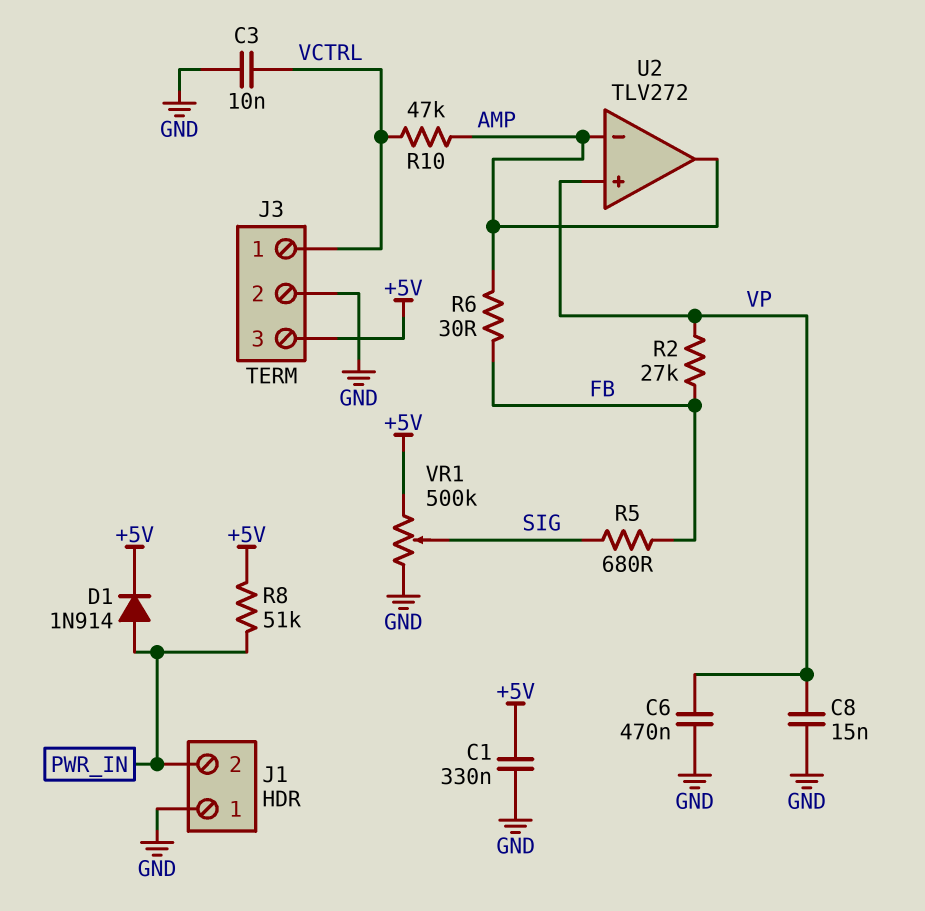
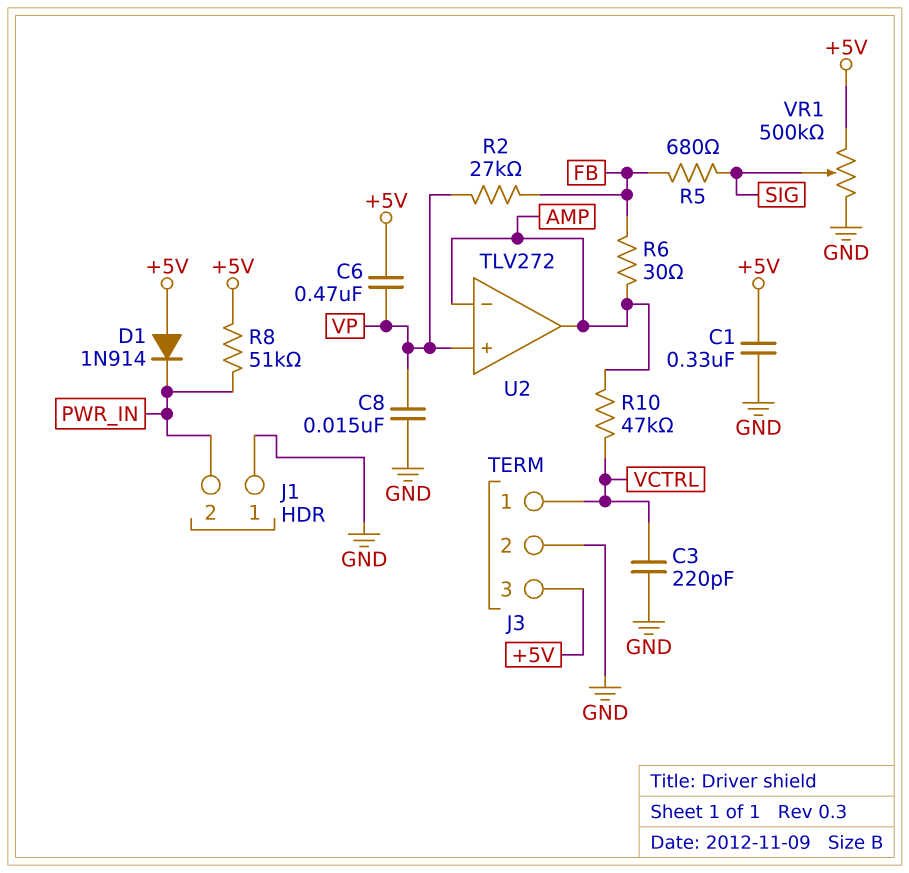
C3: 10nF (GND, VCTRL) -> 220pF (GND, VCTRL)
C6: 470nF (GND, VP) -> 470nF (+5V, VP)
D1: diode 1N914 (A PWR_IN, K +5V) -> diode 1N914 (A +5V, K PWR_IN)

